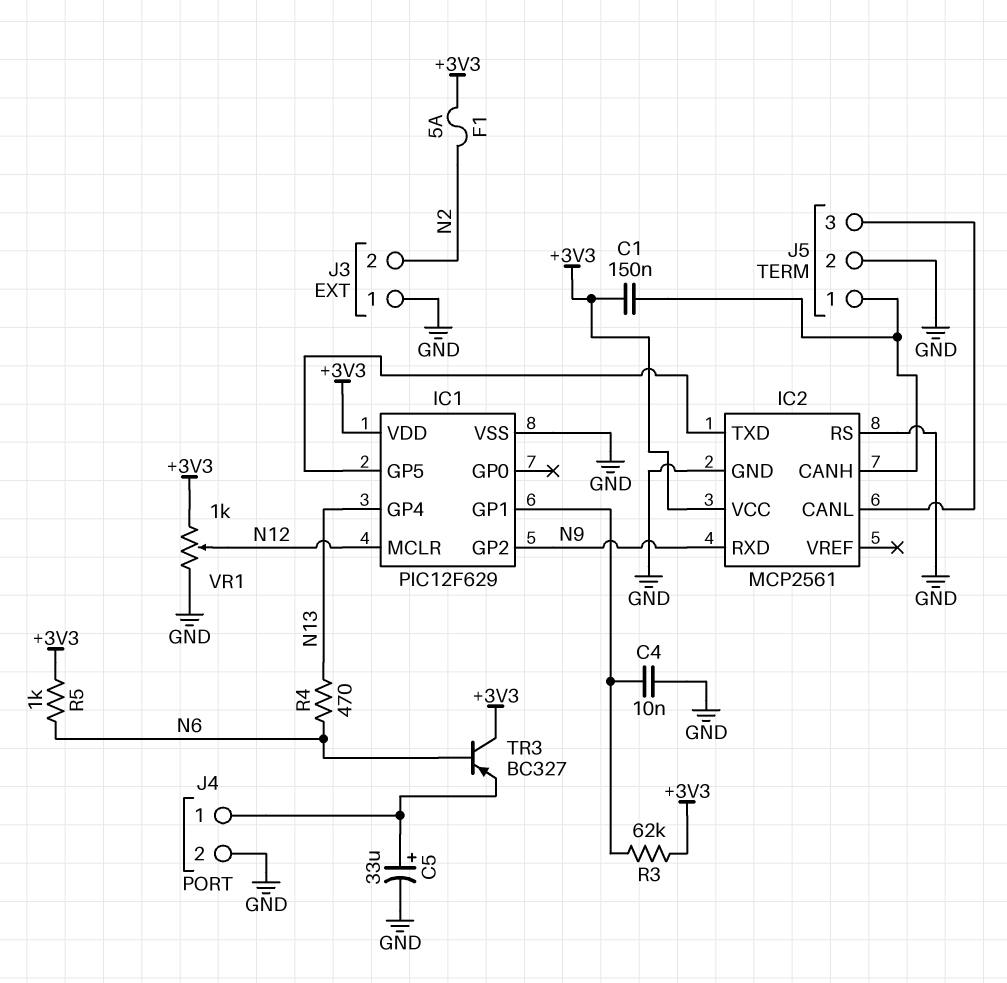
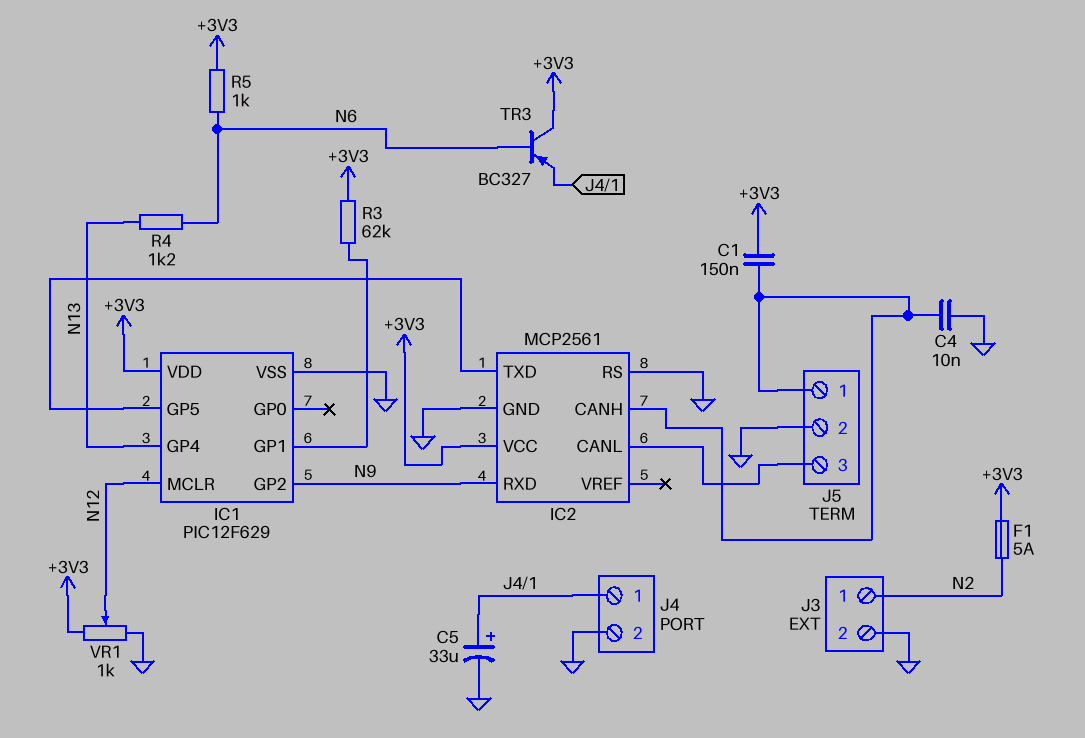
C4: 10nF (GND, IC1/GP1) -> 10nF (GND, IC2/CANH)
J3 pin 1: GND -> N2
J3 pin 2: N2 -> GND
R4: 470 (N6, N13) -> 1.2k (N6, N13)

